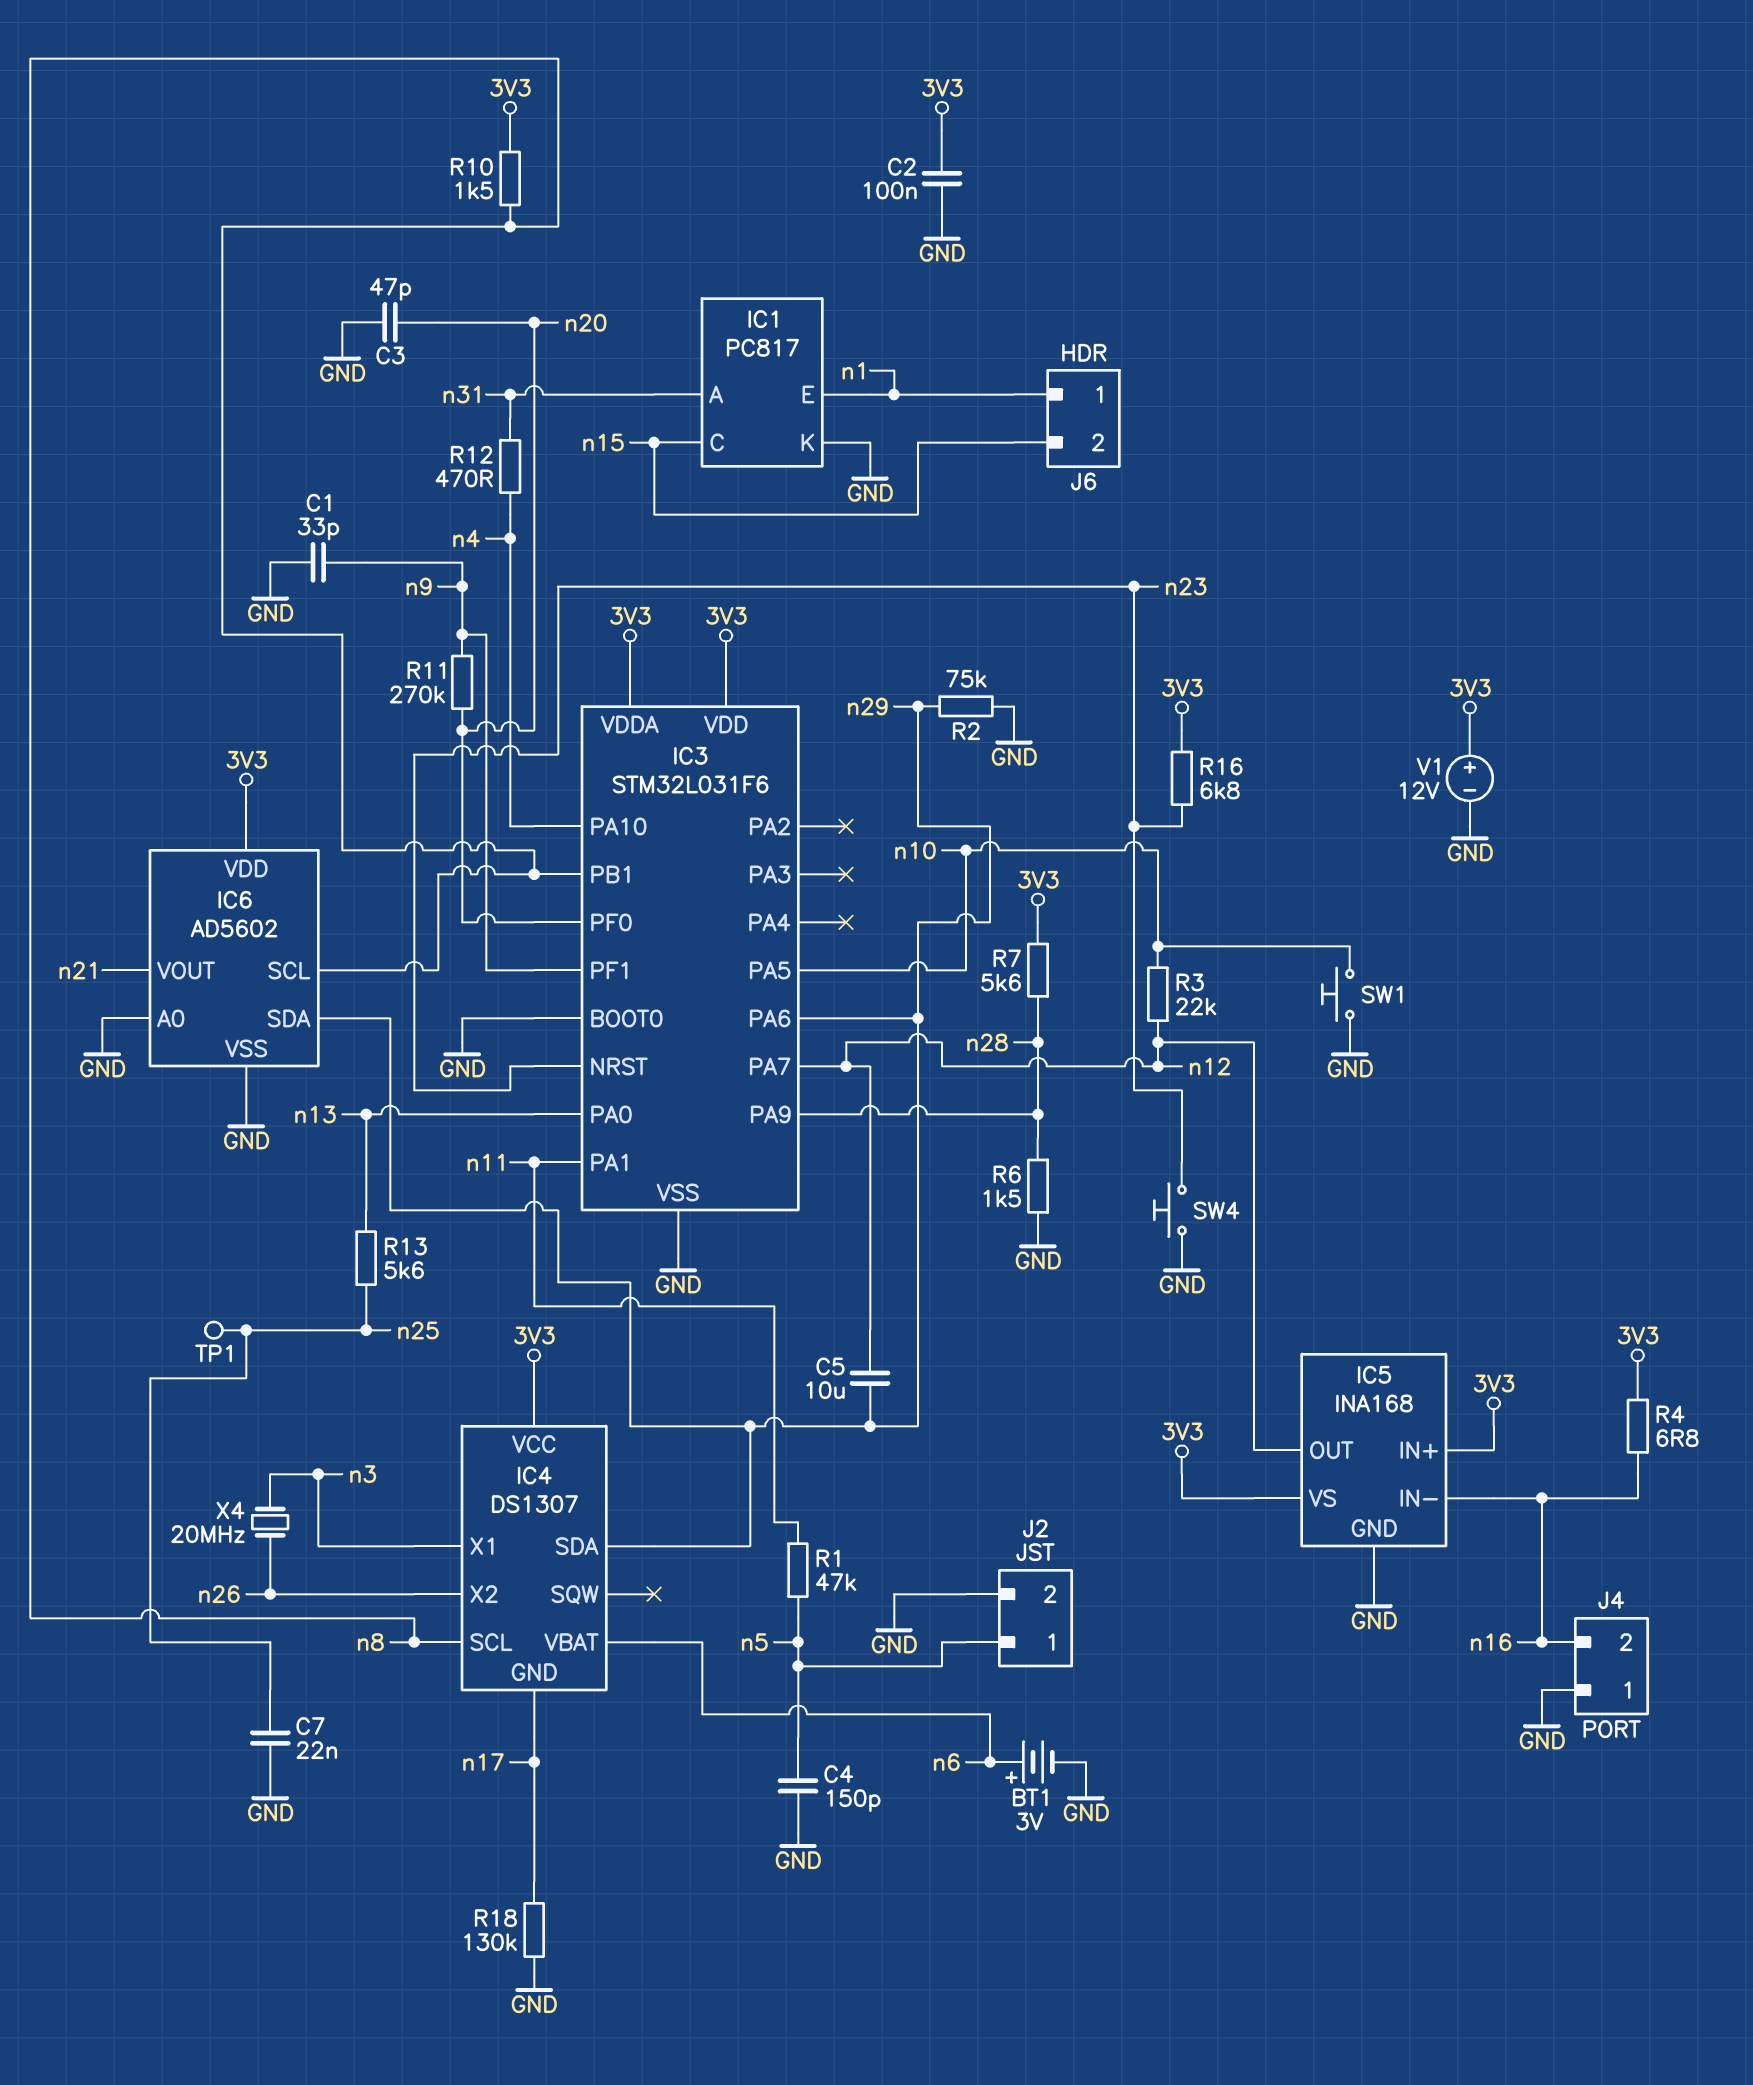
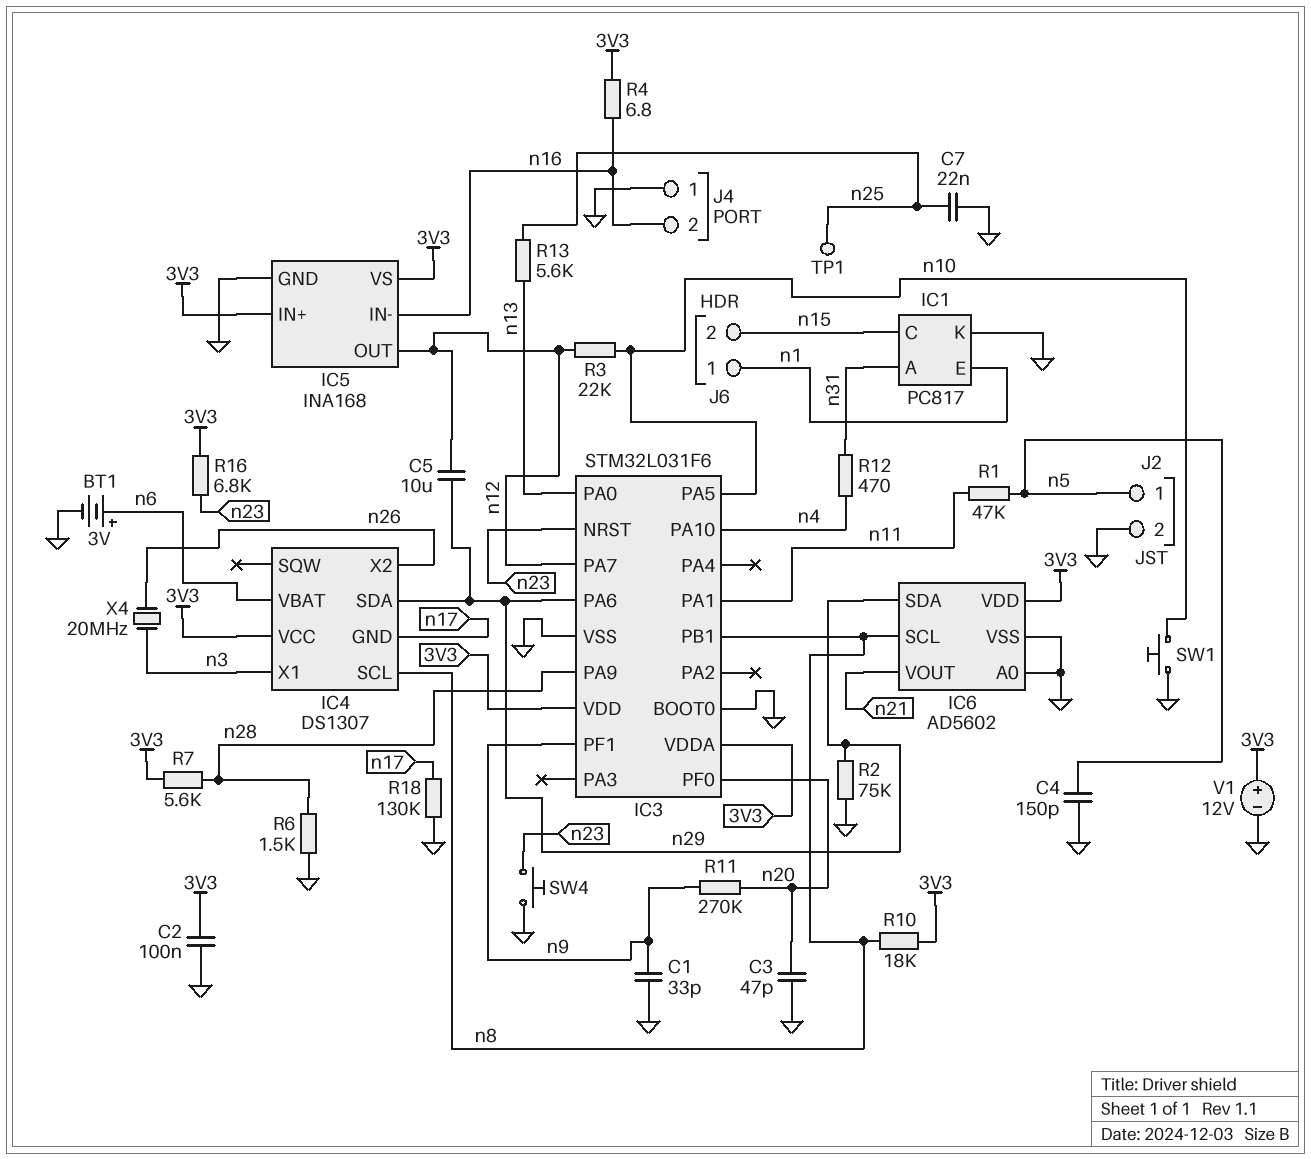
R10: 1.5k (3V3, n8) -> 18k (3V3, n8)

